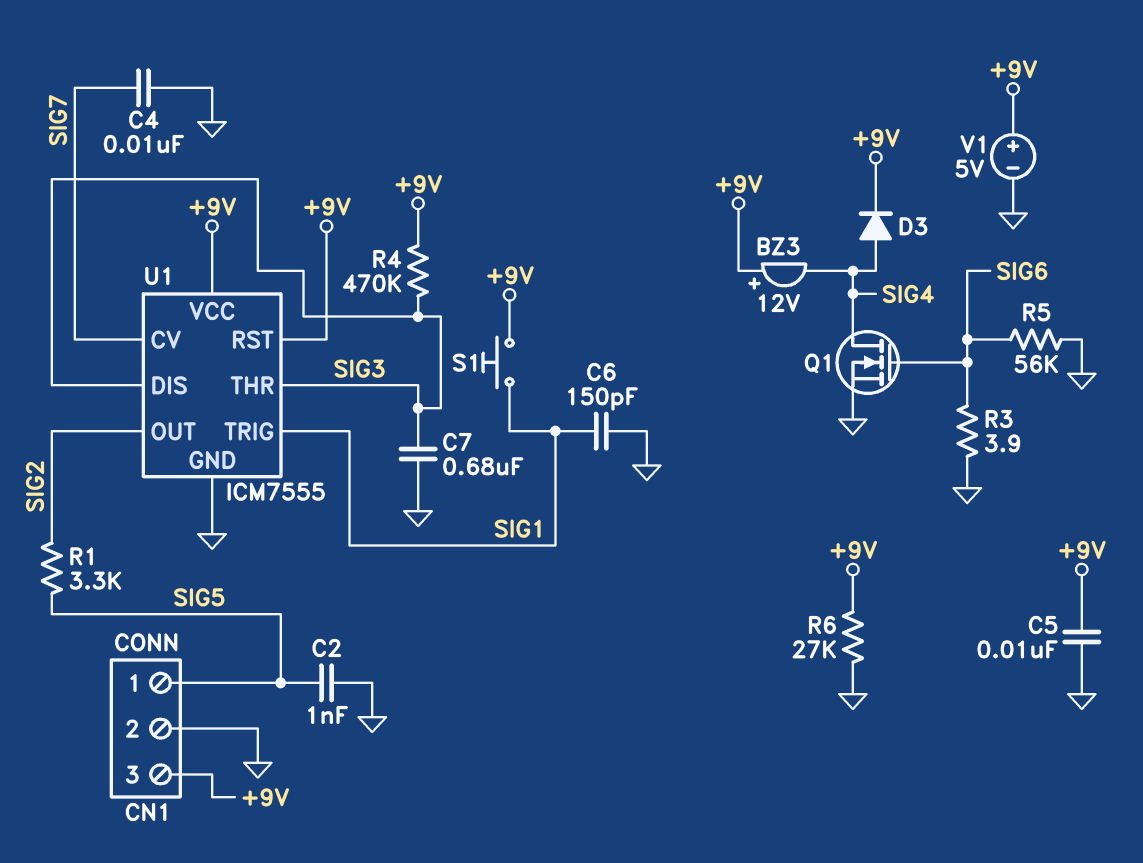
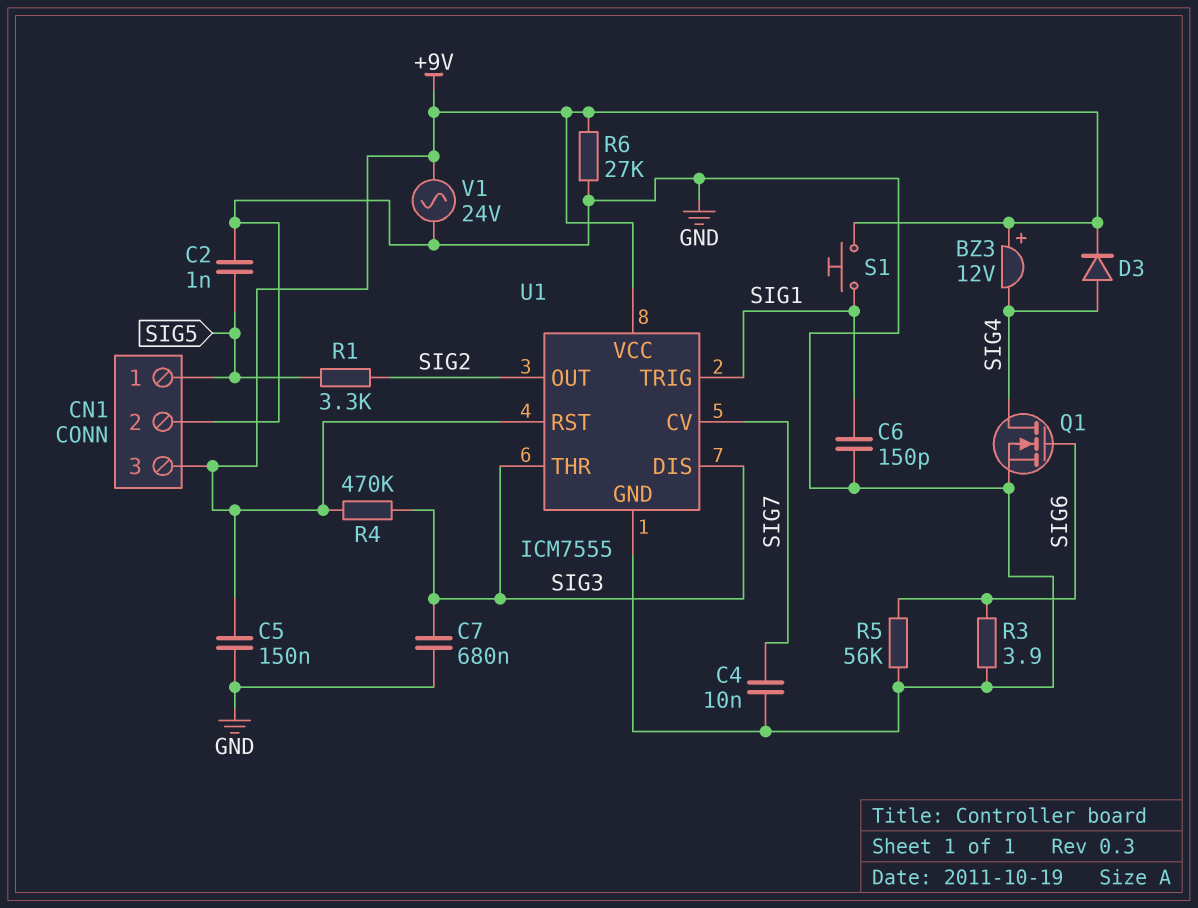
C5: 10nF (+9V, GND) -> 150nF (+9V, GND)
V1: 5V (plus +9V, minus GND) -> AC 24V (+9V, GND)

